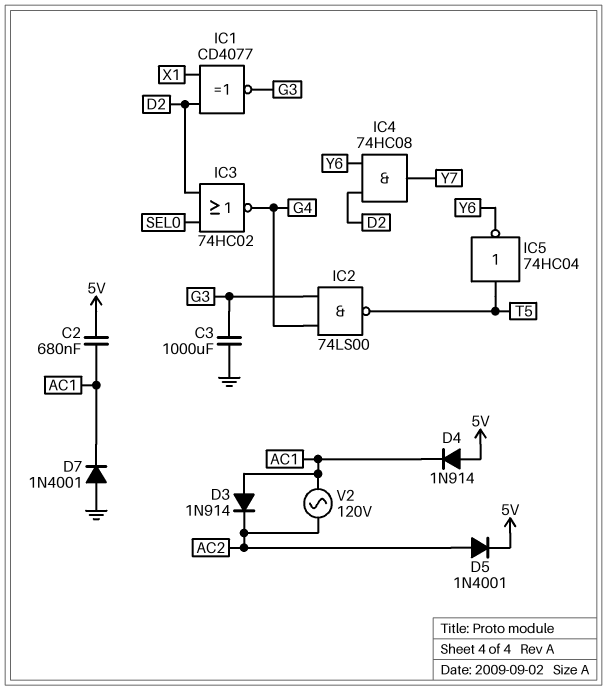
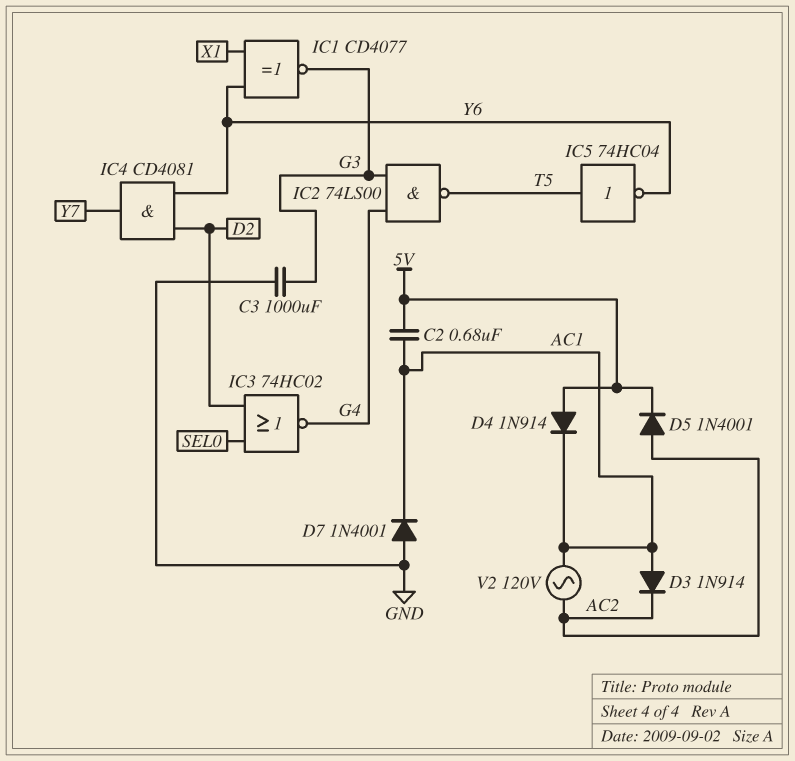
IC1: XNOR CD4077 (in D2, in X1, out G3) -> XNOR CD4077 (in X1, in Y6, out G3)
IC4: AND 74HC08 (in D2, in Y6, out Y7) -> AND CD4081 (in D2, in Y6, out Y7)

